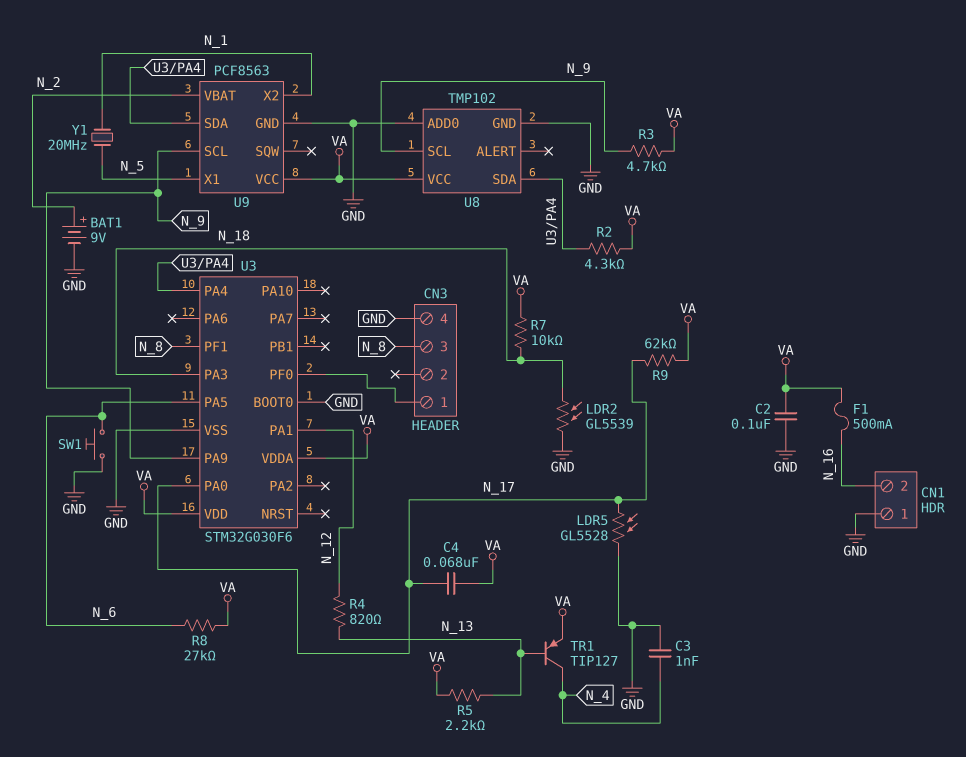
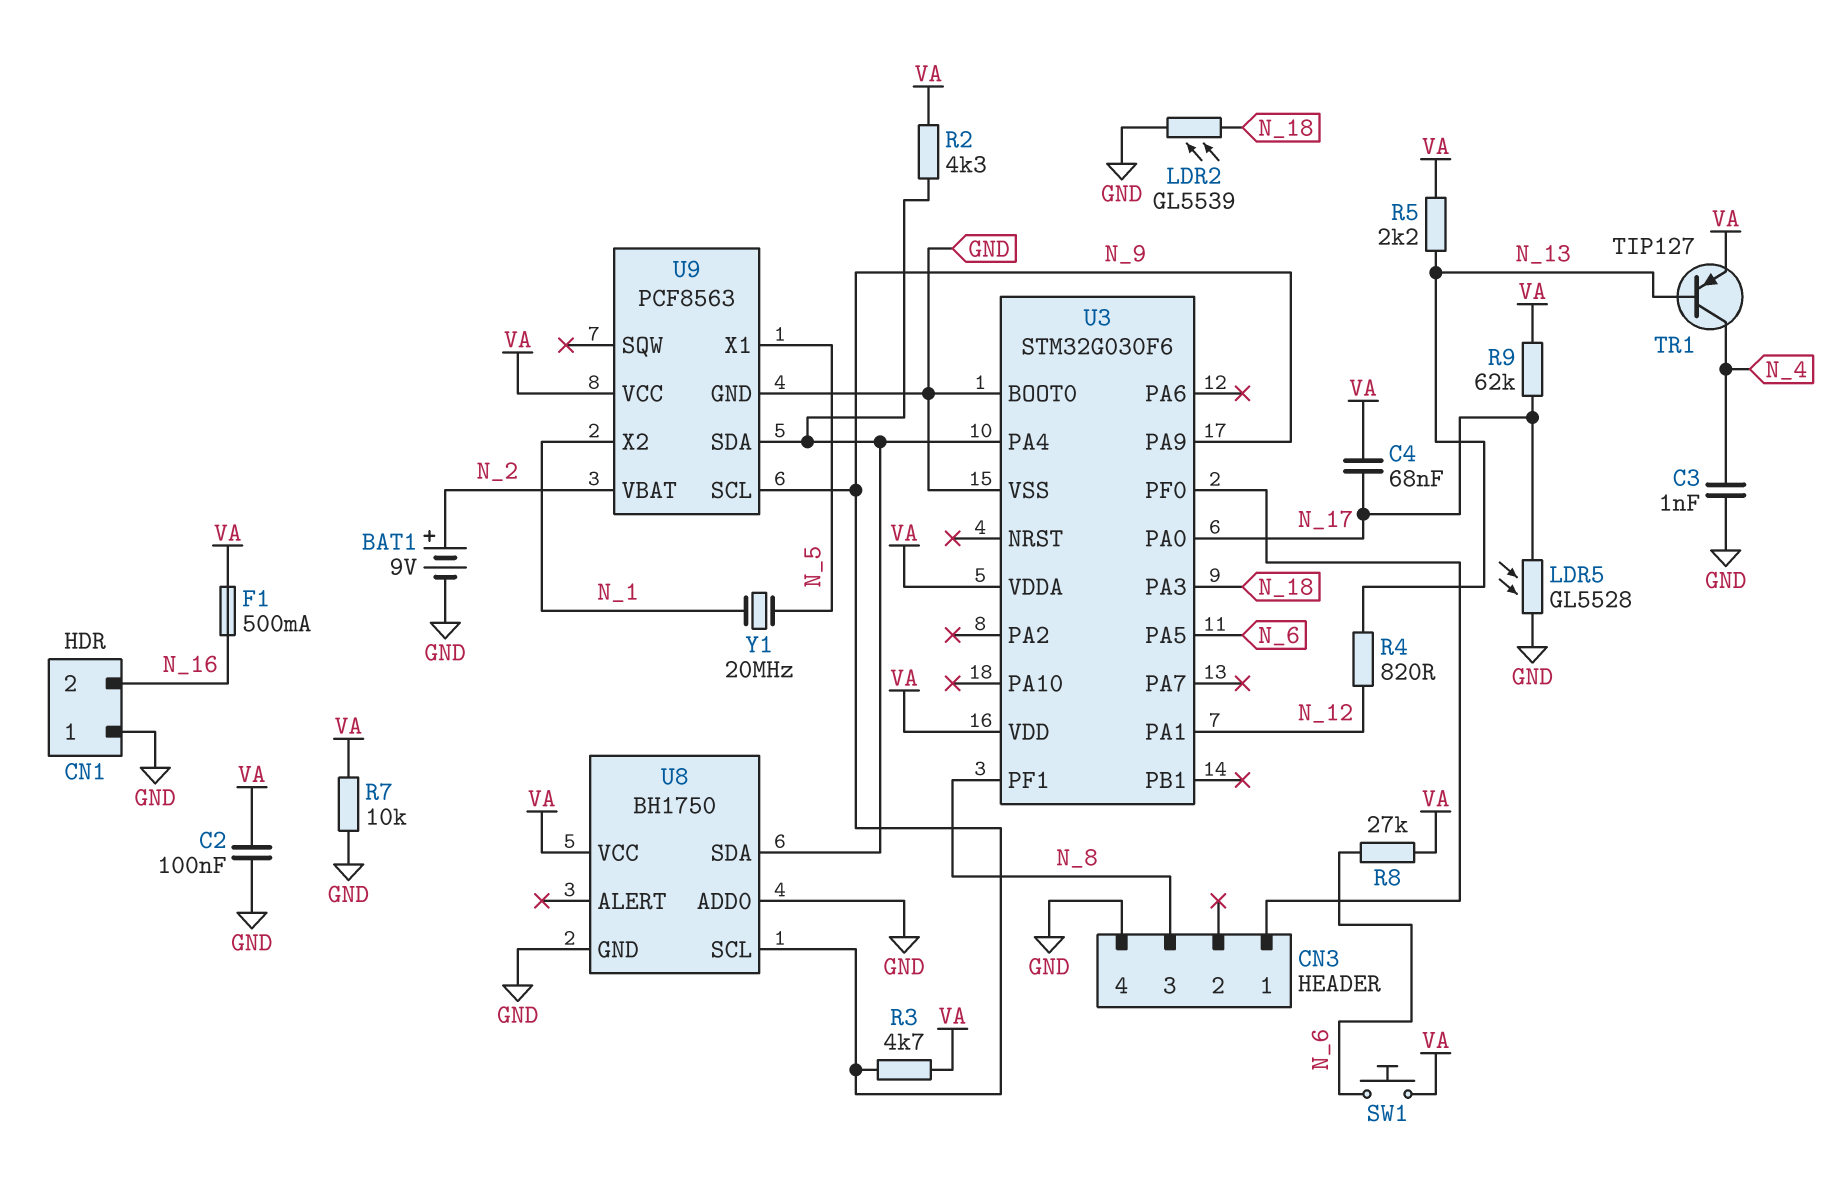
R7: 10k (N_18, VA) -> 10k (GND, VA)
SW1: button (GND, N_6) -> button (N_6, VA)
U8: TMP102 -> BH1750

